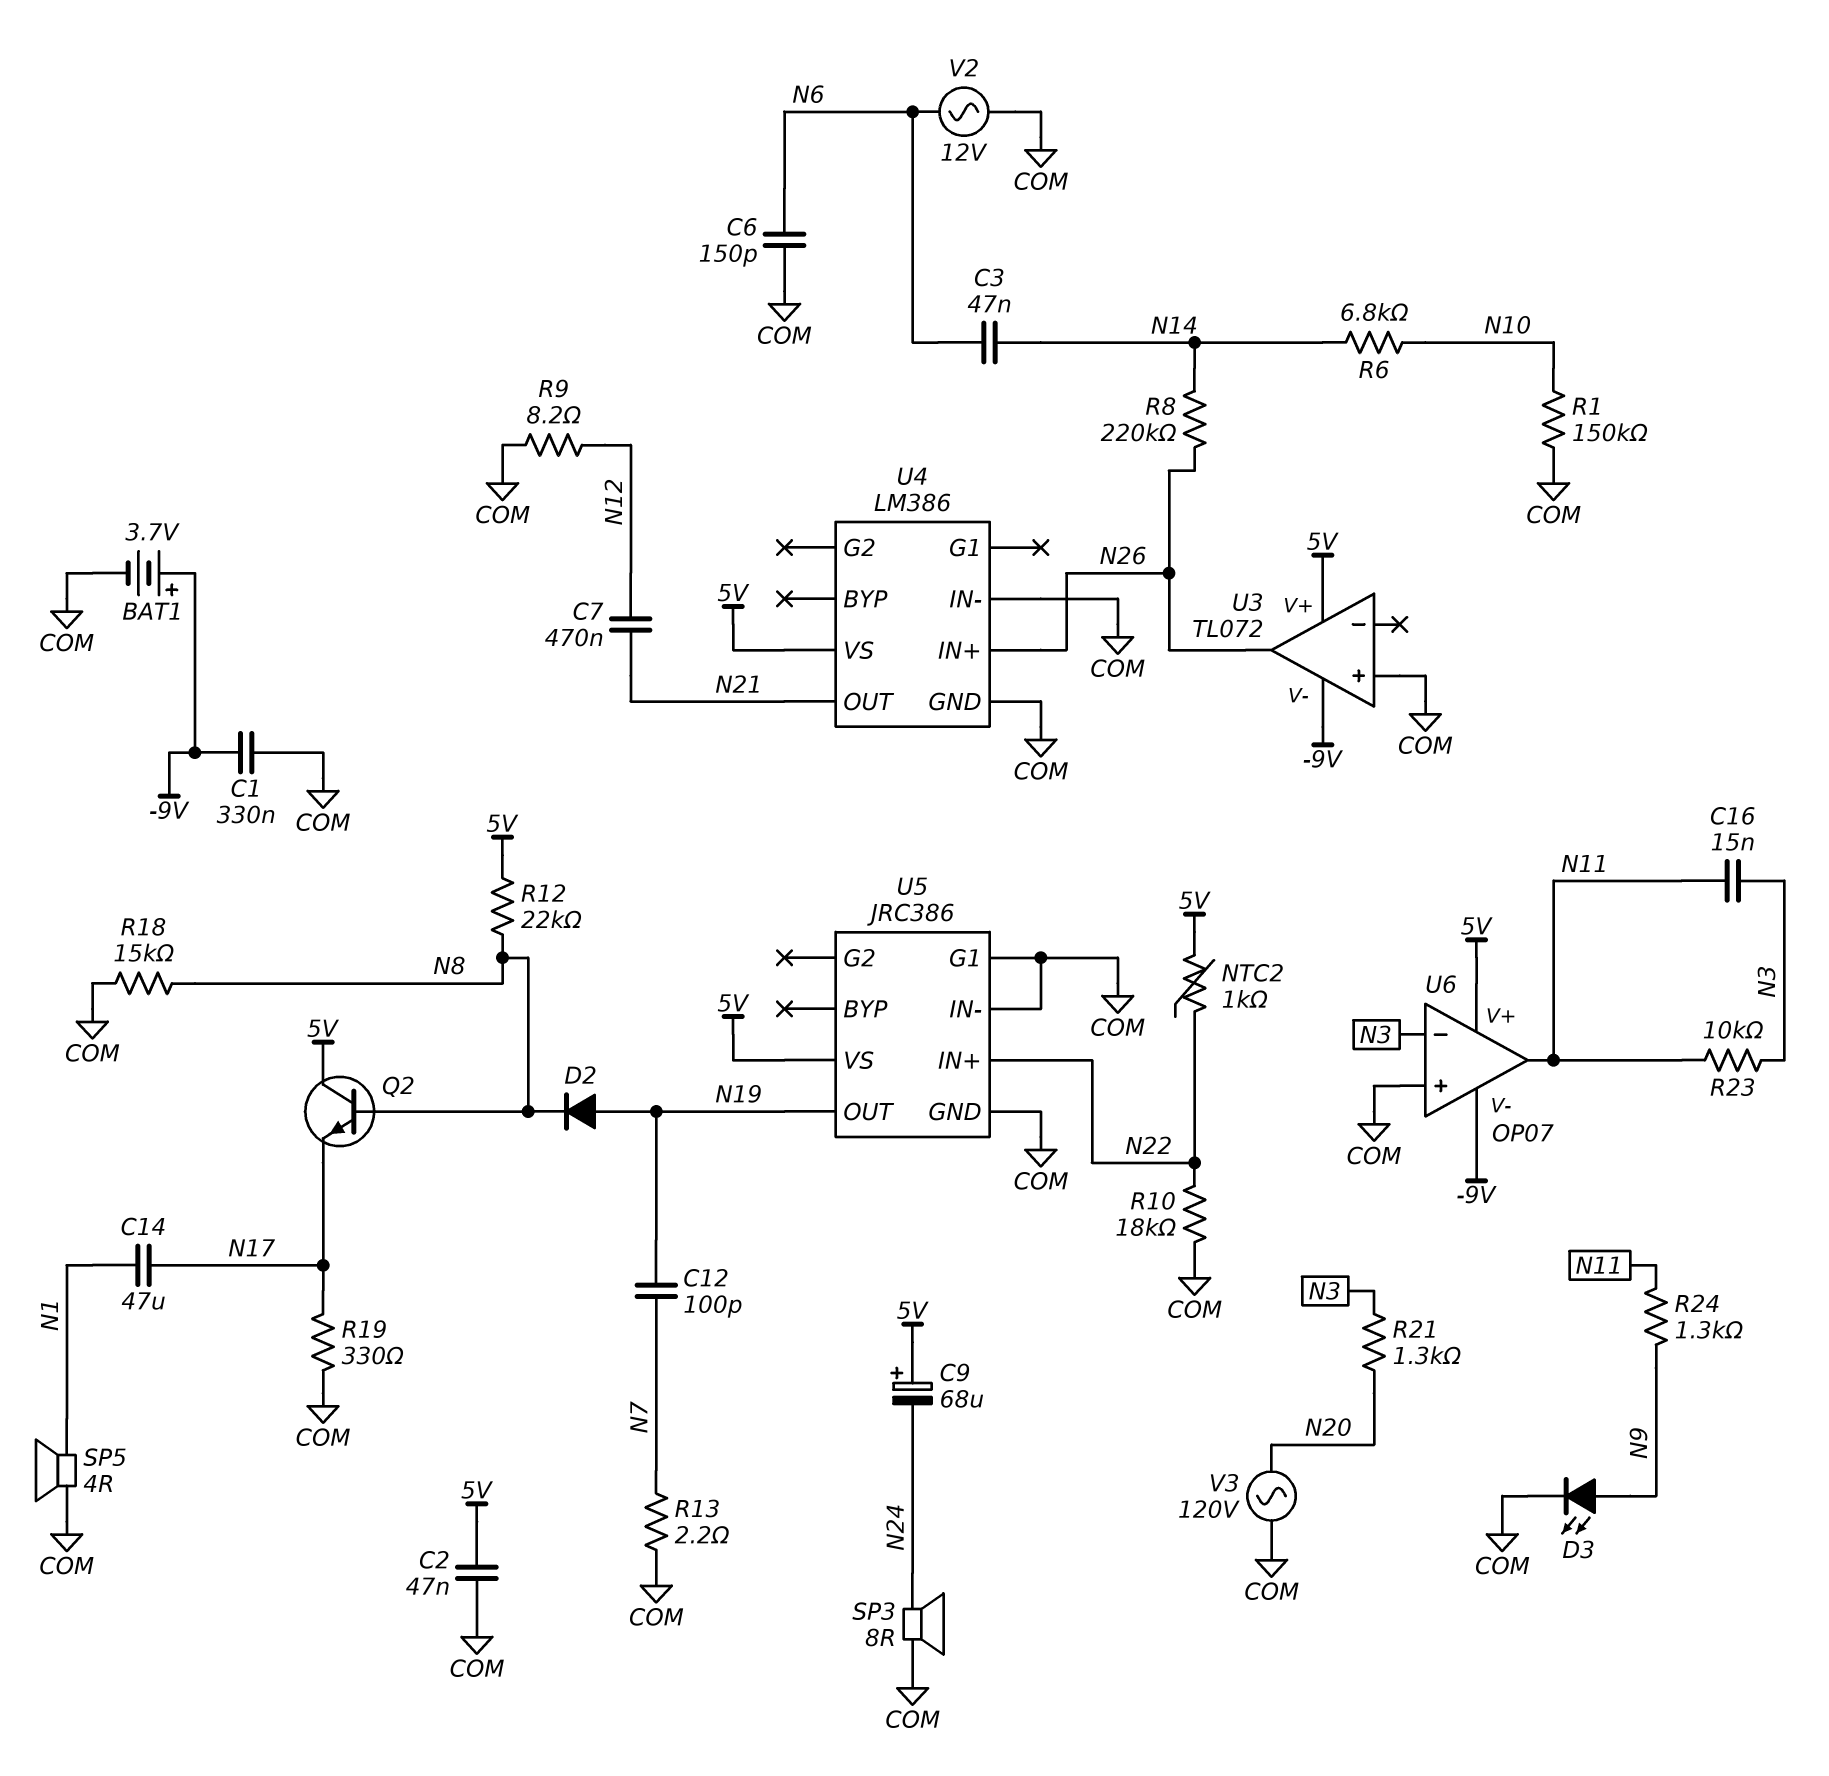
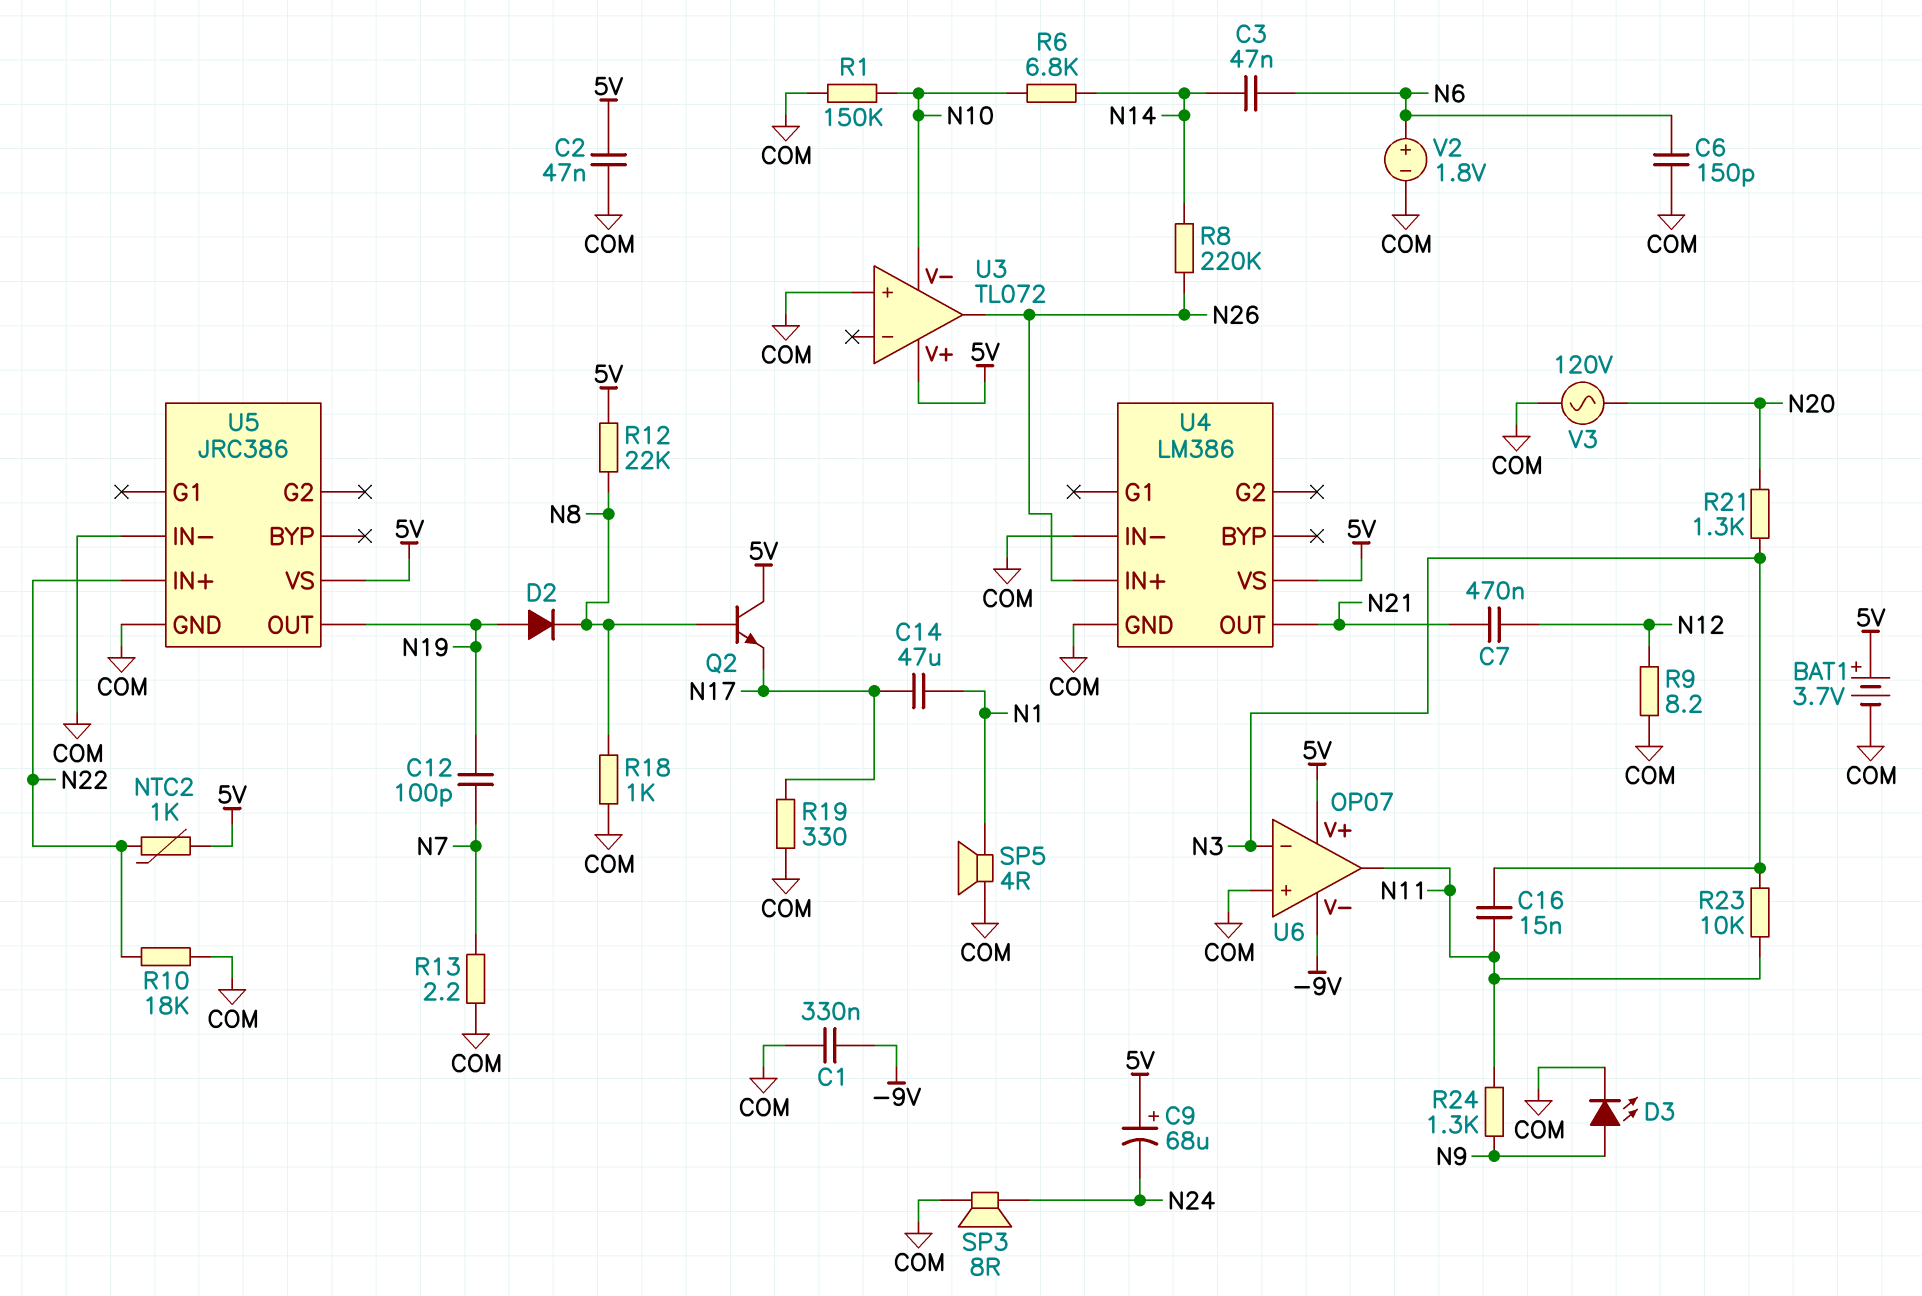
BAT1: 3.7V (plus -9V, minus COM) -> 3.7V (plus 5V, minus COM)
R18: 15k (COM, N8) -> 1k (COM, N8)
U3 pin V-: -9V -> N10
U5 pin G1: COM -> none
V2: AC 12V (COM, N6) -> 1.8V (plus N6, minus COM)

